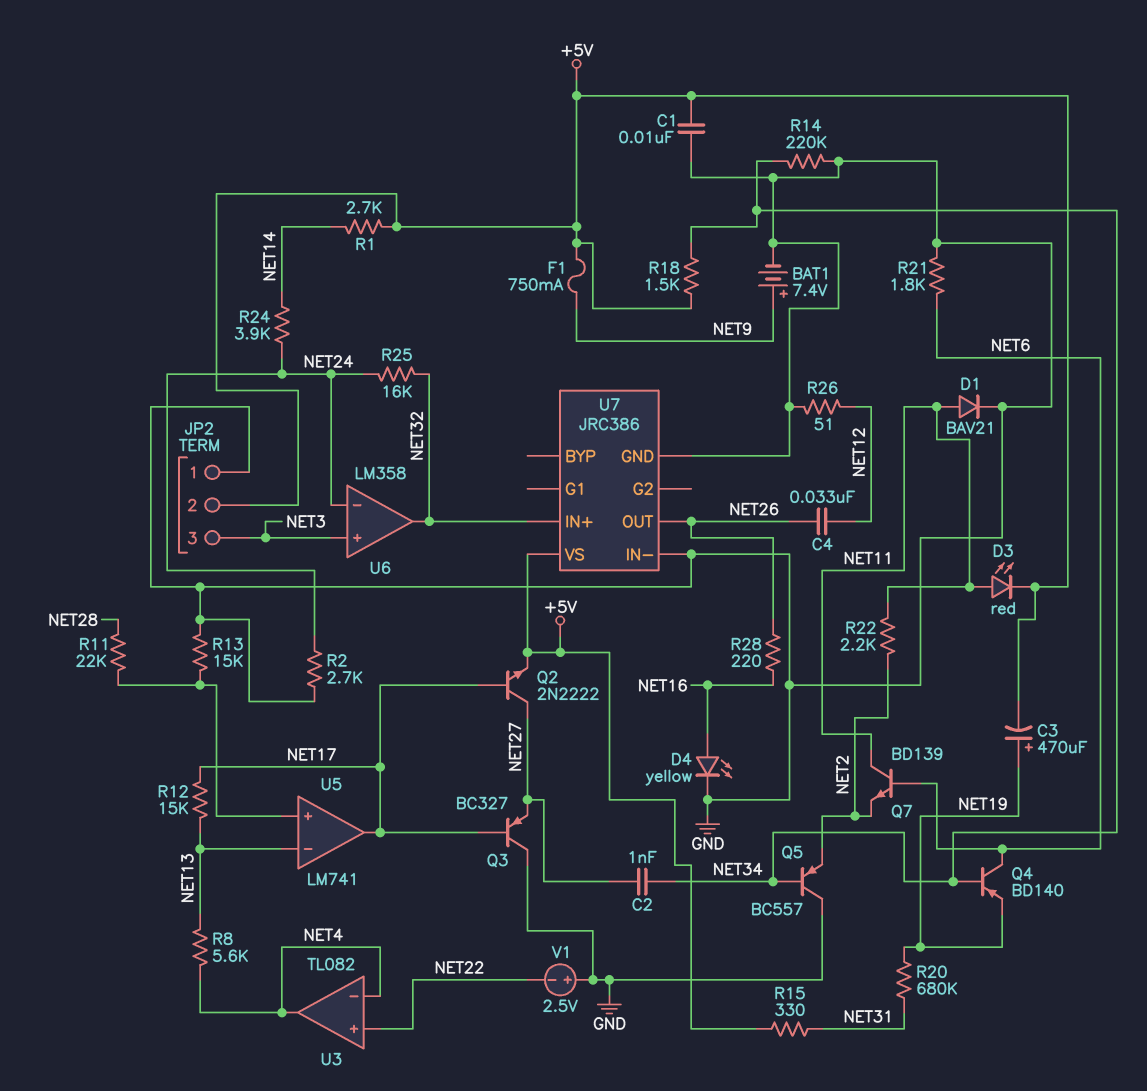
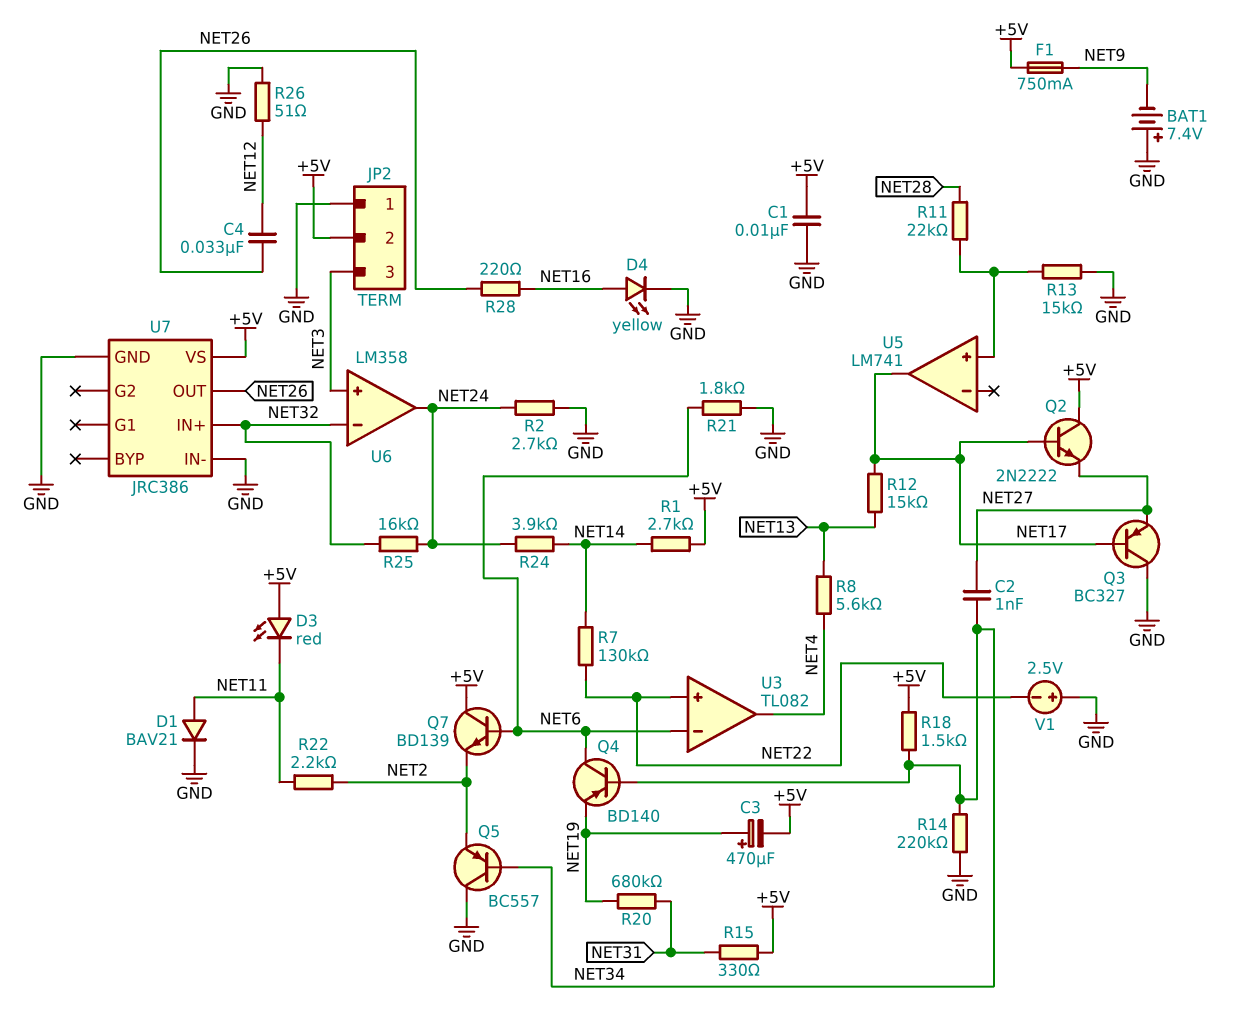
BAT1: 7.4V (plus NET9, minus GND) -> 7.4V (plus GND, minus NET9)
D3: LED red (A NET11, K +5V) -> LED red (A +5V, K NET11)
Q2: NPN 2N2222 (B NET17, C NET27, E +5V) -> NPN 2N2222 (B NET17, C +5V, E NET27)
Q7: NPN BD139 (B NET6, C NET11, E NET2) -> NPN BD139 (B NET6, C +5V, E NET2)
R7: none -> 130k (NET14, NET22)
U3 pin in-: NET4 -> NET6
U5 pin in-: NET13 -> none
U6 pin in-: NET24 -> NET32
U6 pin out: NET32 -> NET24

